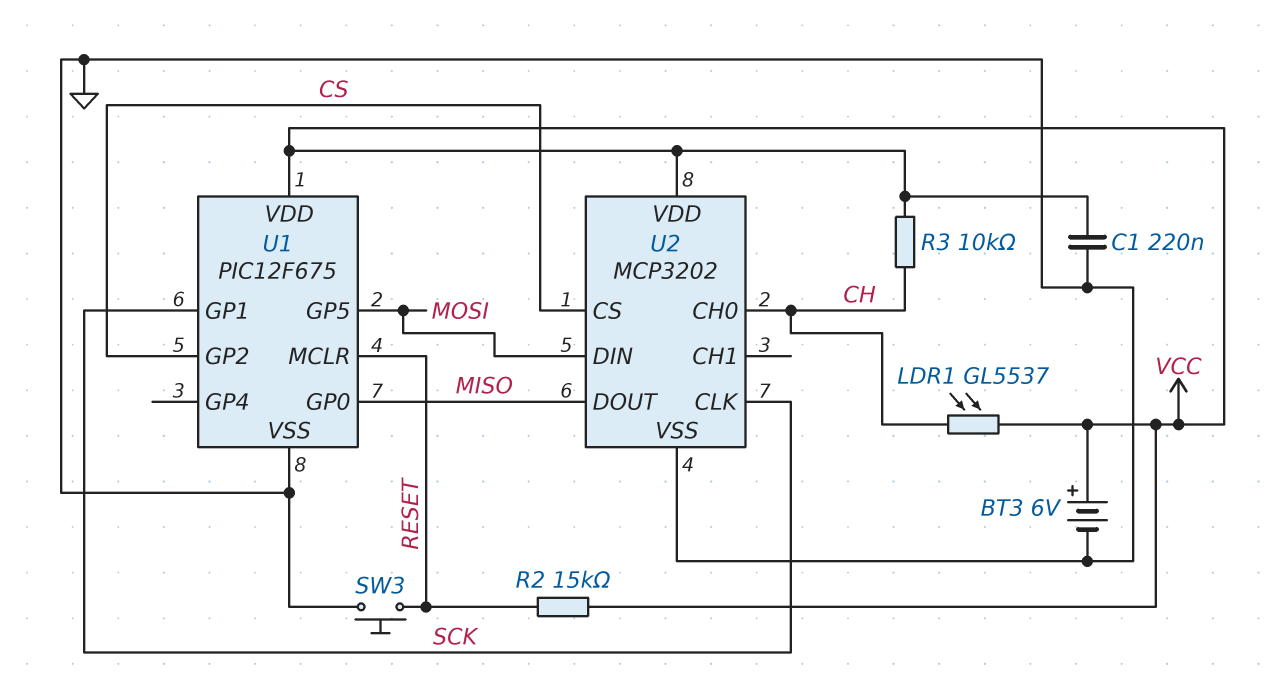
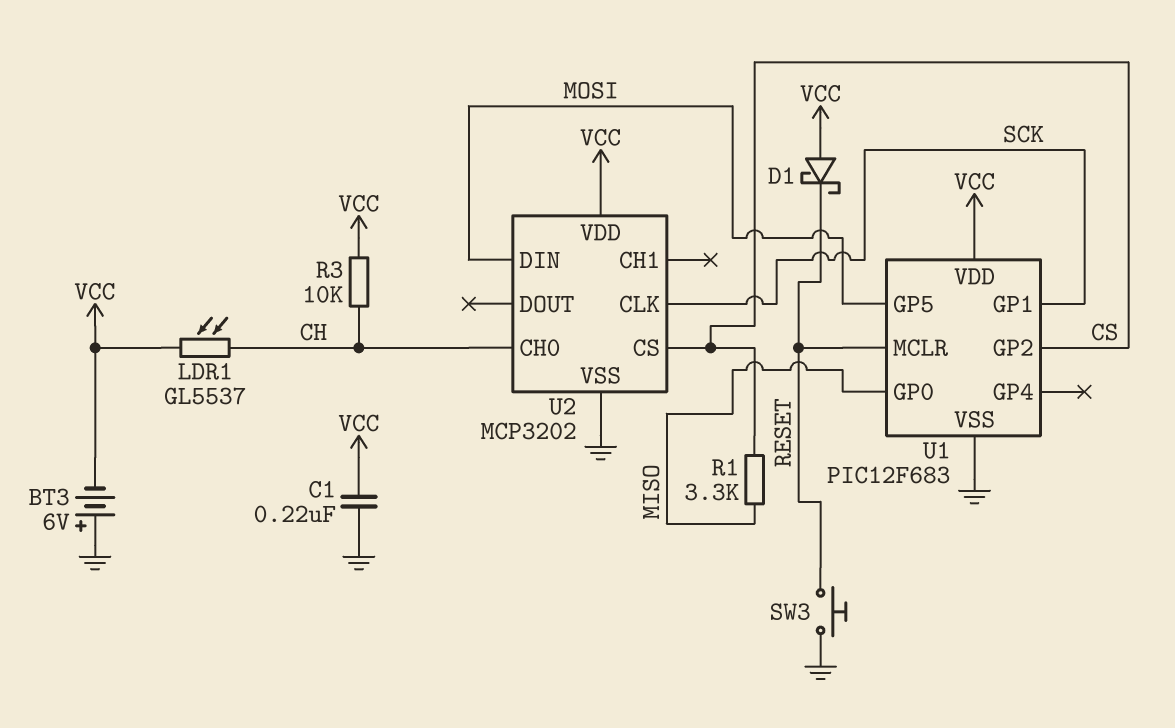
BT3: 6V (plus VCC, minus GND) -> 6V (plus GND, minus VCC)
D1: none -> schottky (A VCC, K RESET)
R1: none -> 3.3k (CS, MISO)
R2: 15k (RESET, VCC) -> none
U1: PIC12F675 -> PIC12F683
U2 pin DOUT: MISO -> none

